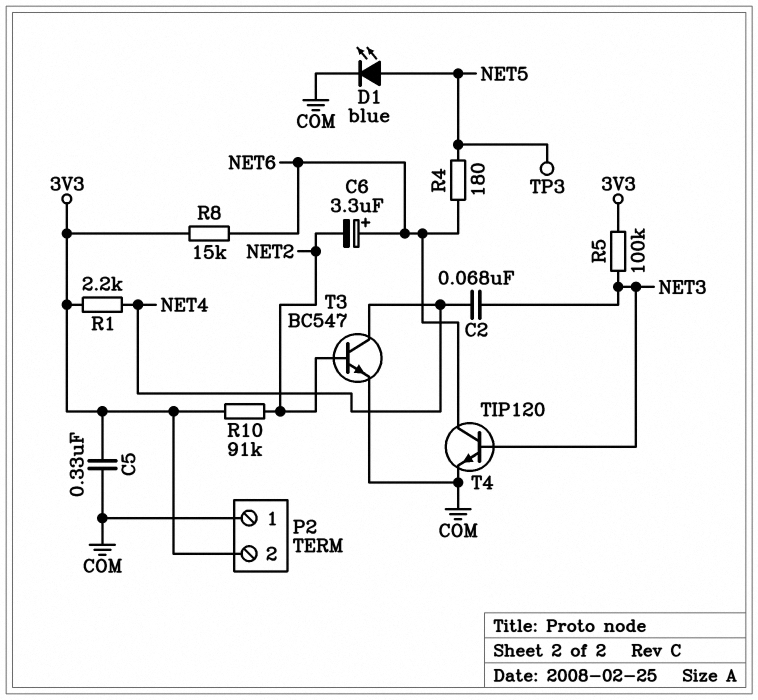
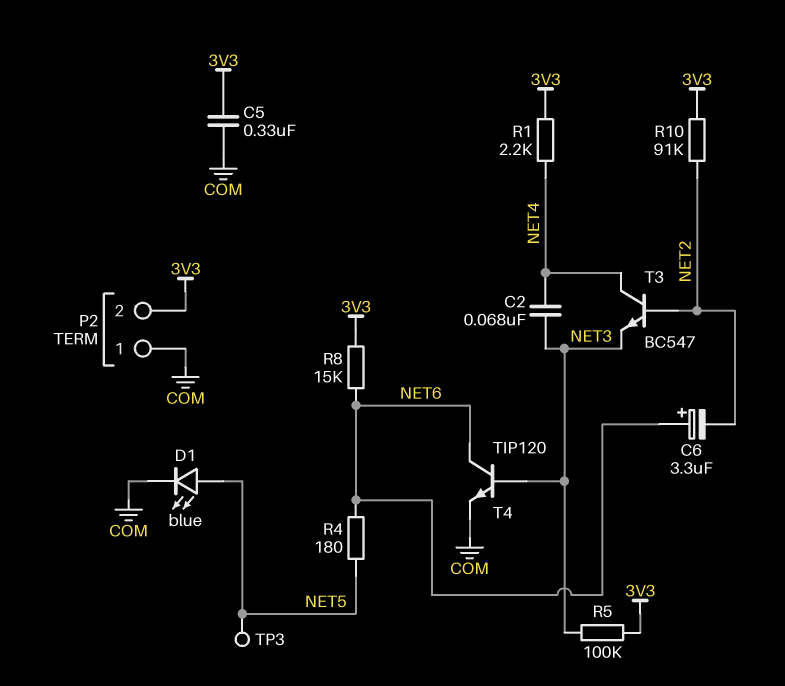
T3: NPN BC547 (B NET2, C NET4, E COM) -> NPN BC547 (B NET2, C NET4, E NET3)

